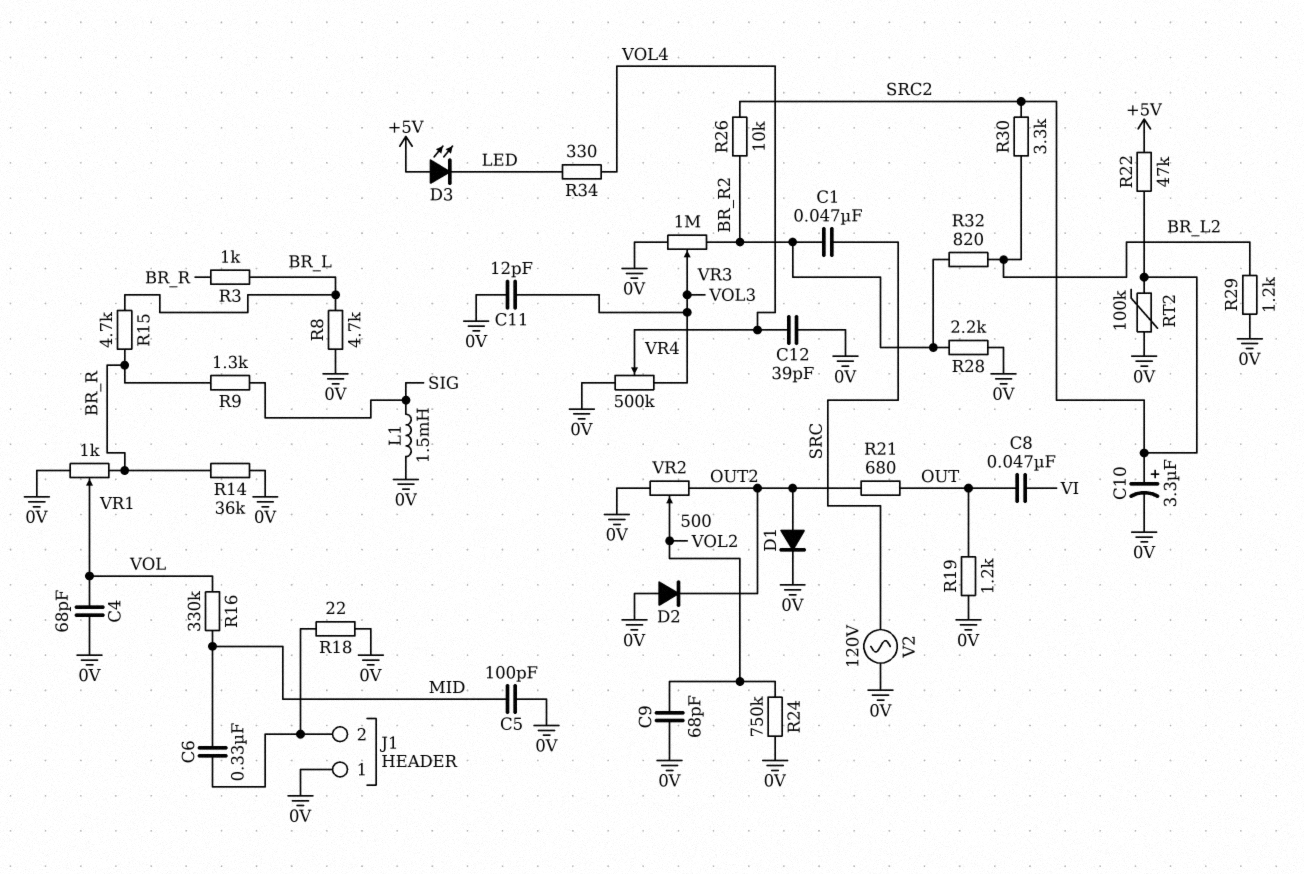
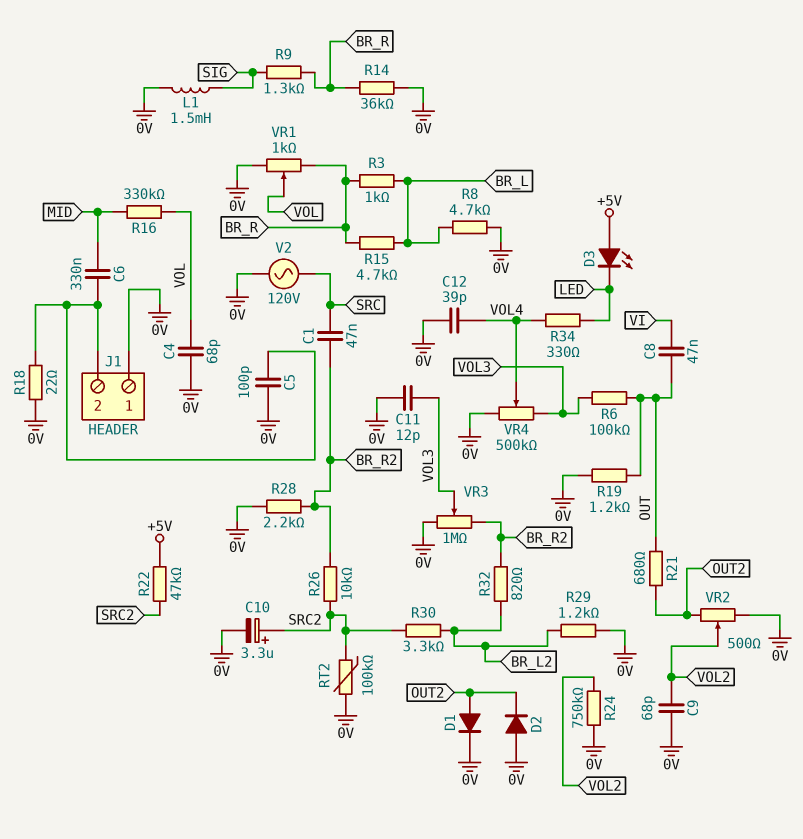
C5: 100pF (0V, MID) -> 100pF (0V, J1/2)
R6: none -> 100k (OUT, VOL3)

